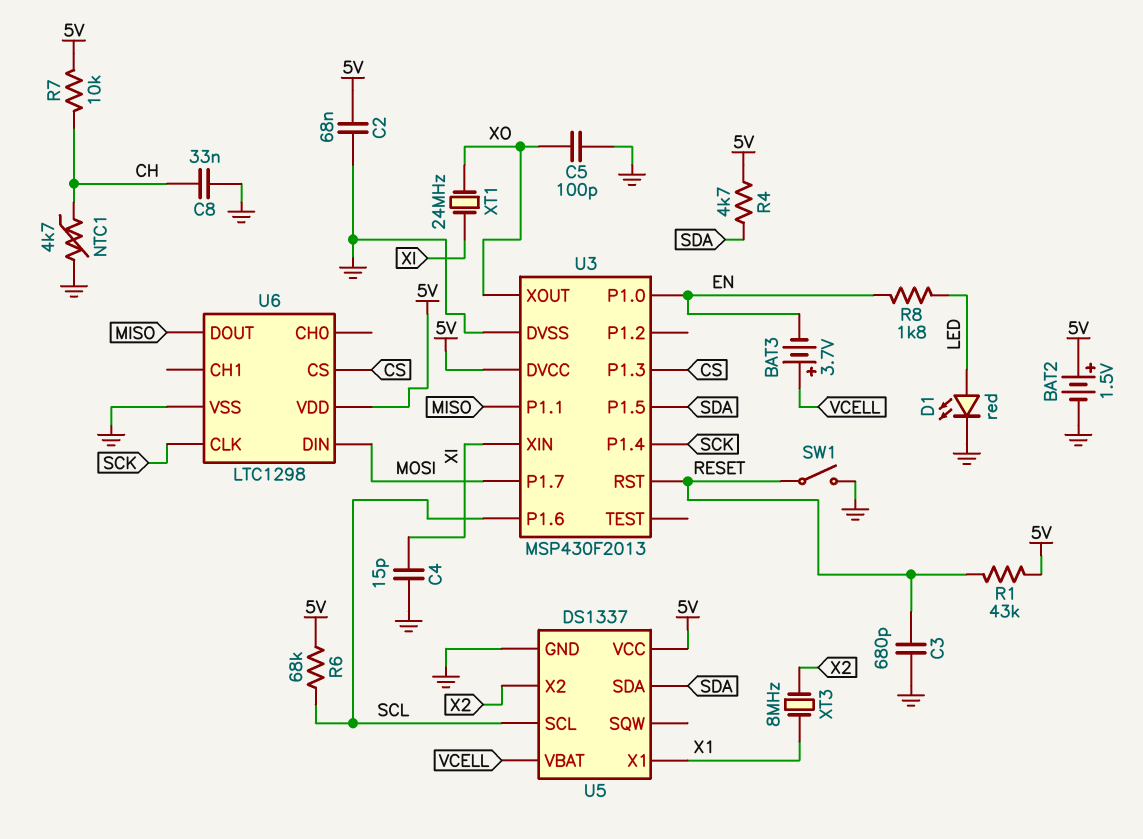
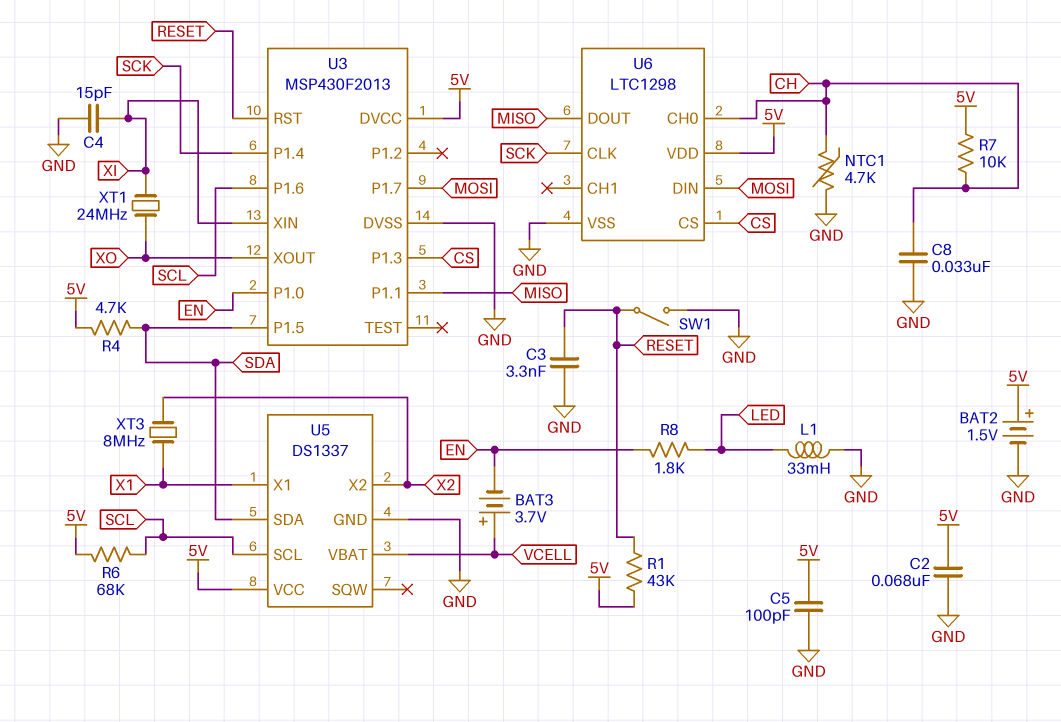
C3: 680pF (GND, RESET) -> 3.3nF (GND, RESET)
C5: 100pF (GND, XO) -> 100pF (5V, GND)
D1: LED red (A LED, K GND) -> none
L1: none -> 33mH (GND, LED)
U6 pin CH0: none -> CH

